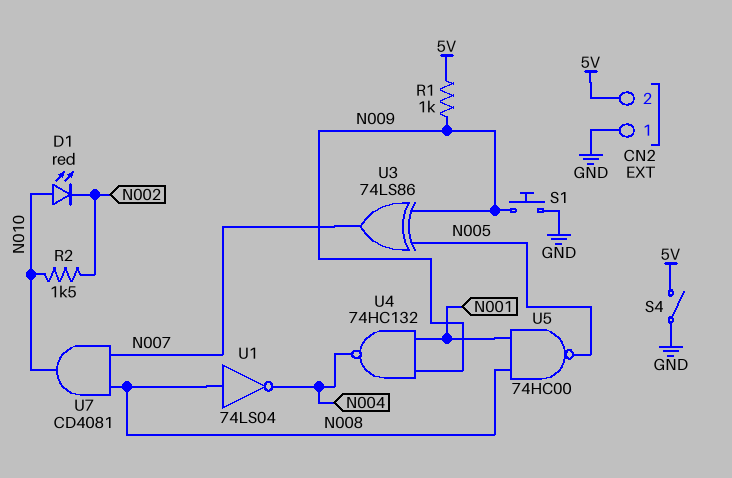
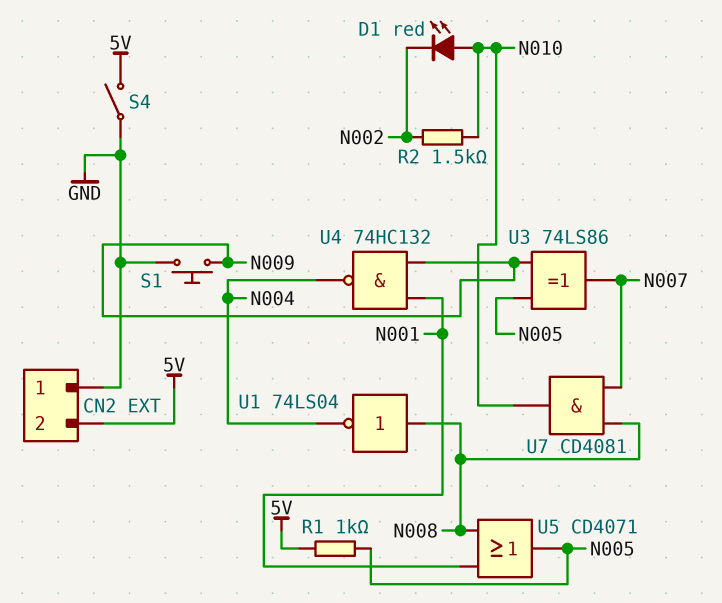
R1: 1k (5V, N009) -> 1k (5V, N005)
U5: NAND 74HC00 (in N001, in N008, out N005) -> OR CD4071 (in N001, in N008, out N005)

